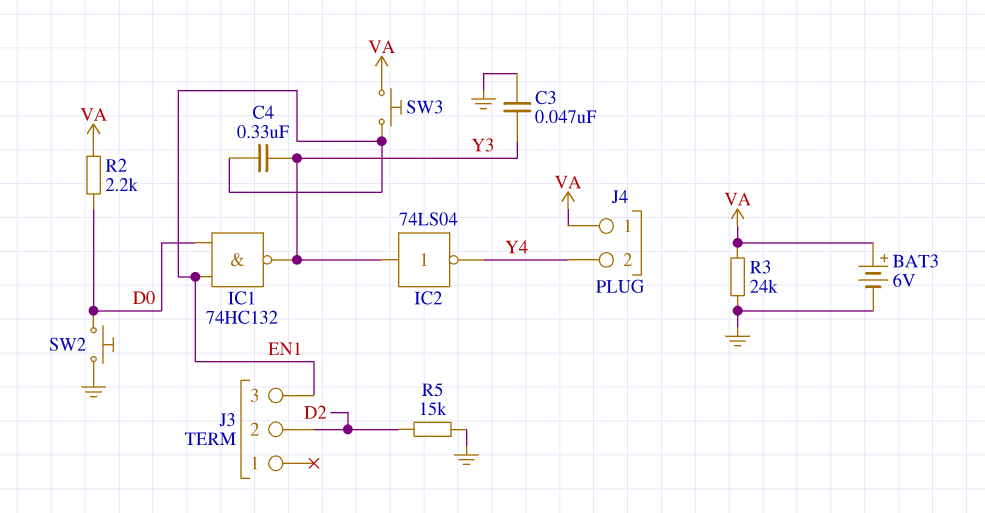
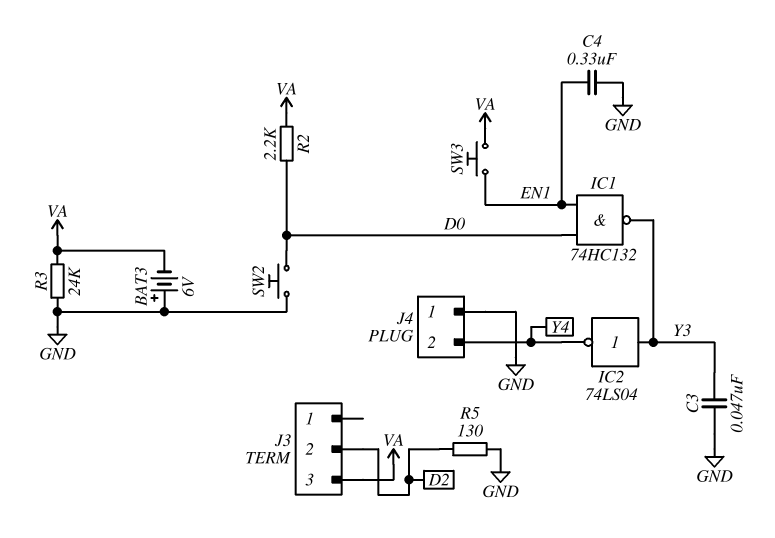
BAT3: 6V (plus VA, minus GND) -> 6V (plus GND, minus VA)
C4: 330nF (EN1, Y3) -> 330nF (EN1, GND)
J3 pin 3: EN1 -> VA
J4 pin 1: VA -> GND
R5: 15k (D2, GND) -> 130 (D2, GND)

